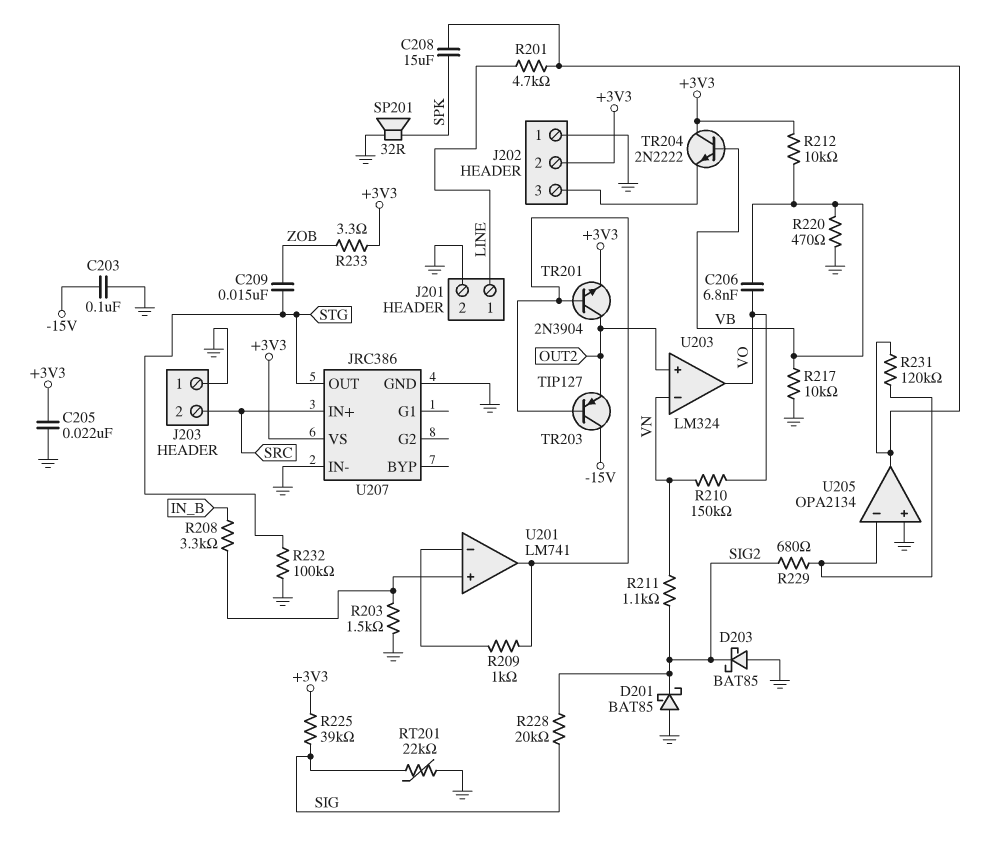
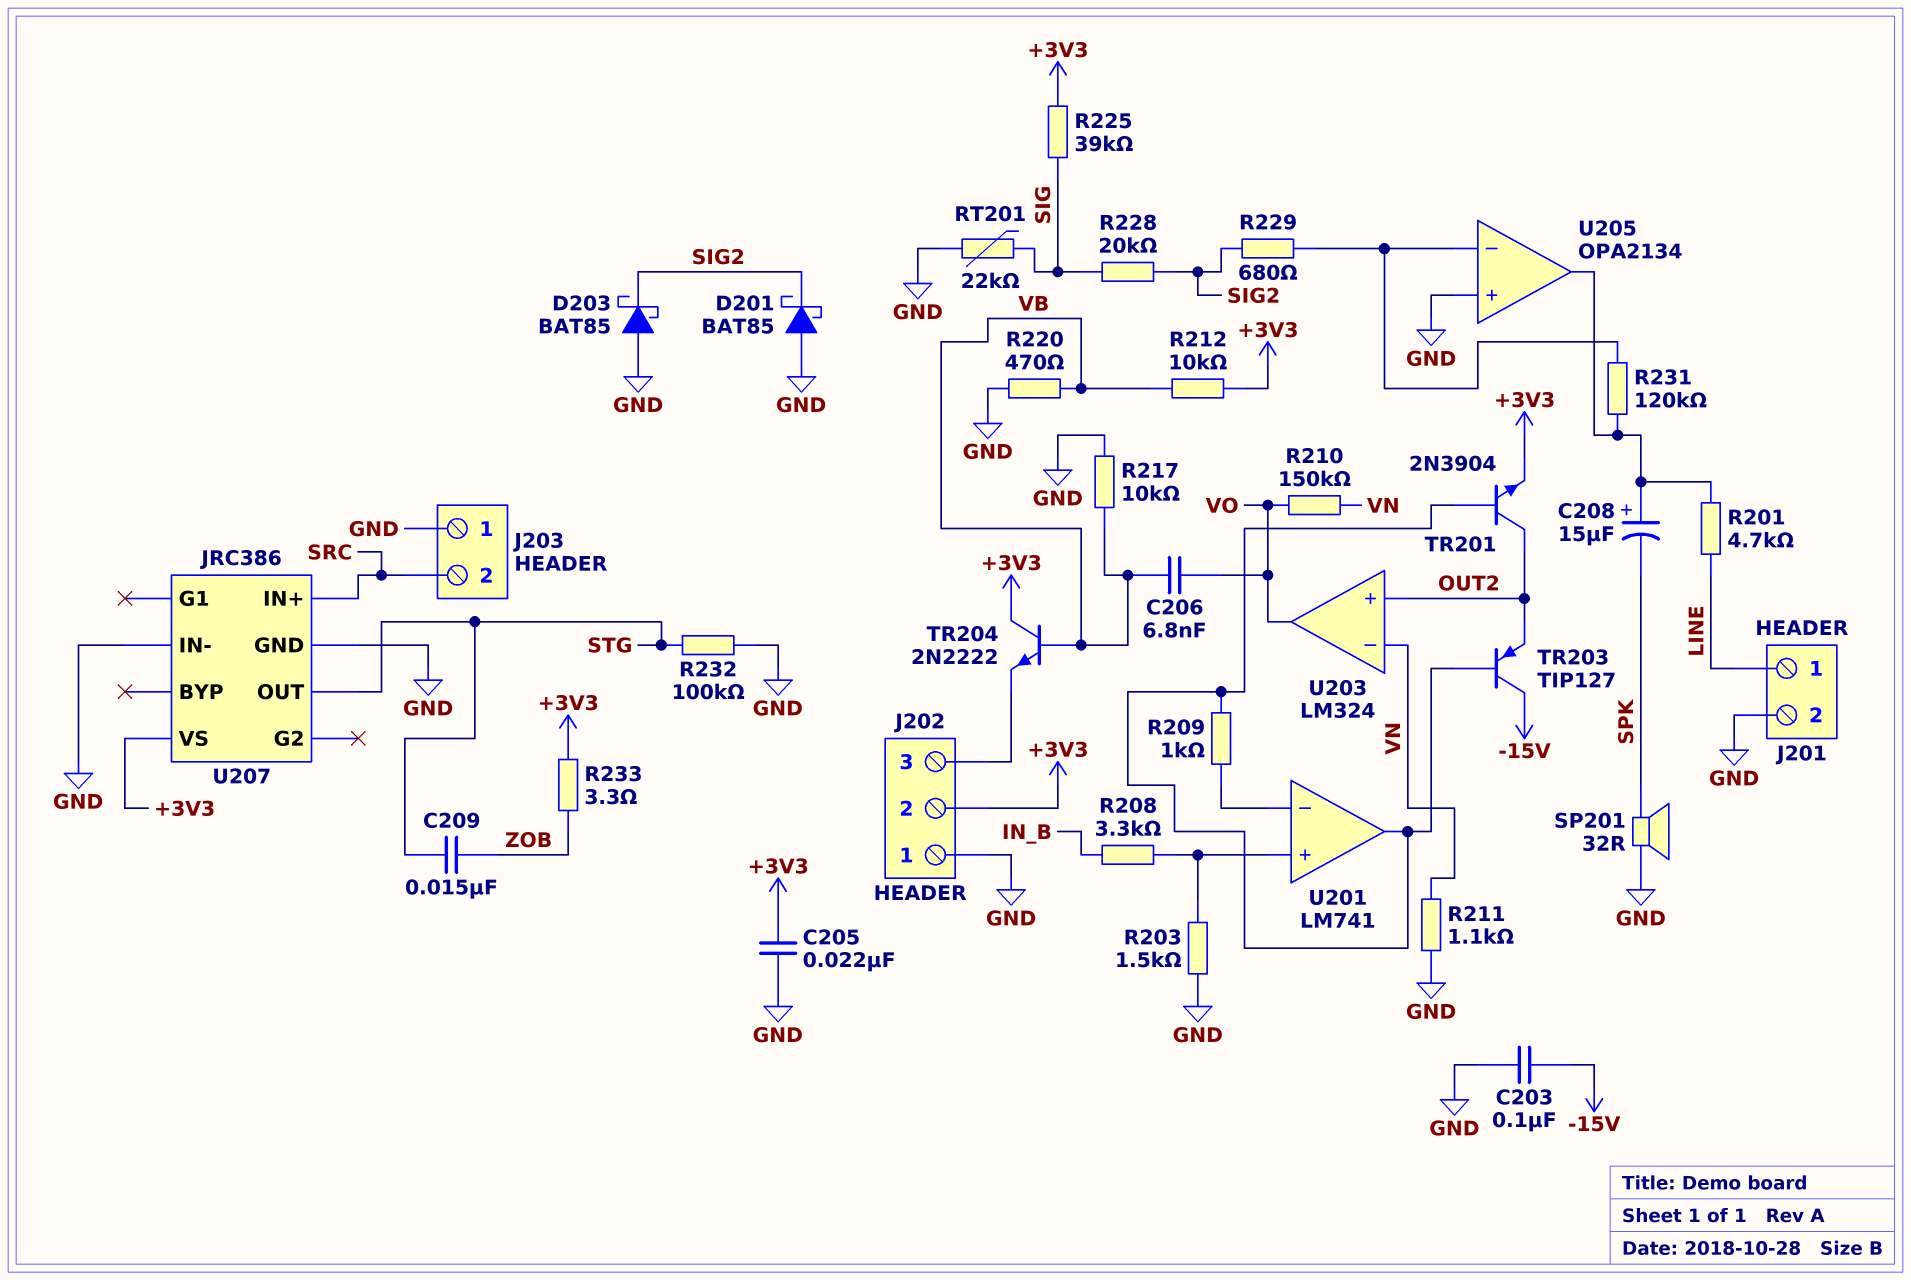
C208: 15uF (SPK, U205/out) -> 15uF (plus U205/out, minus SPK)
R211: 1.1k (SIG2, VN) -> 1.1k (GND, VN)

